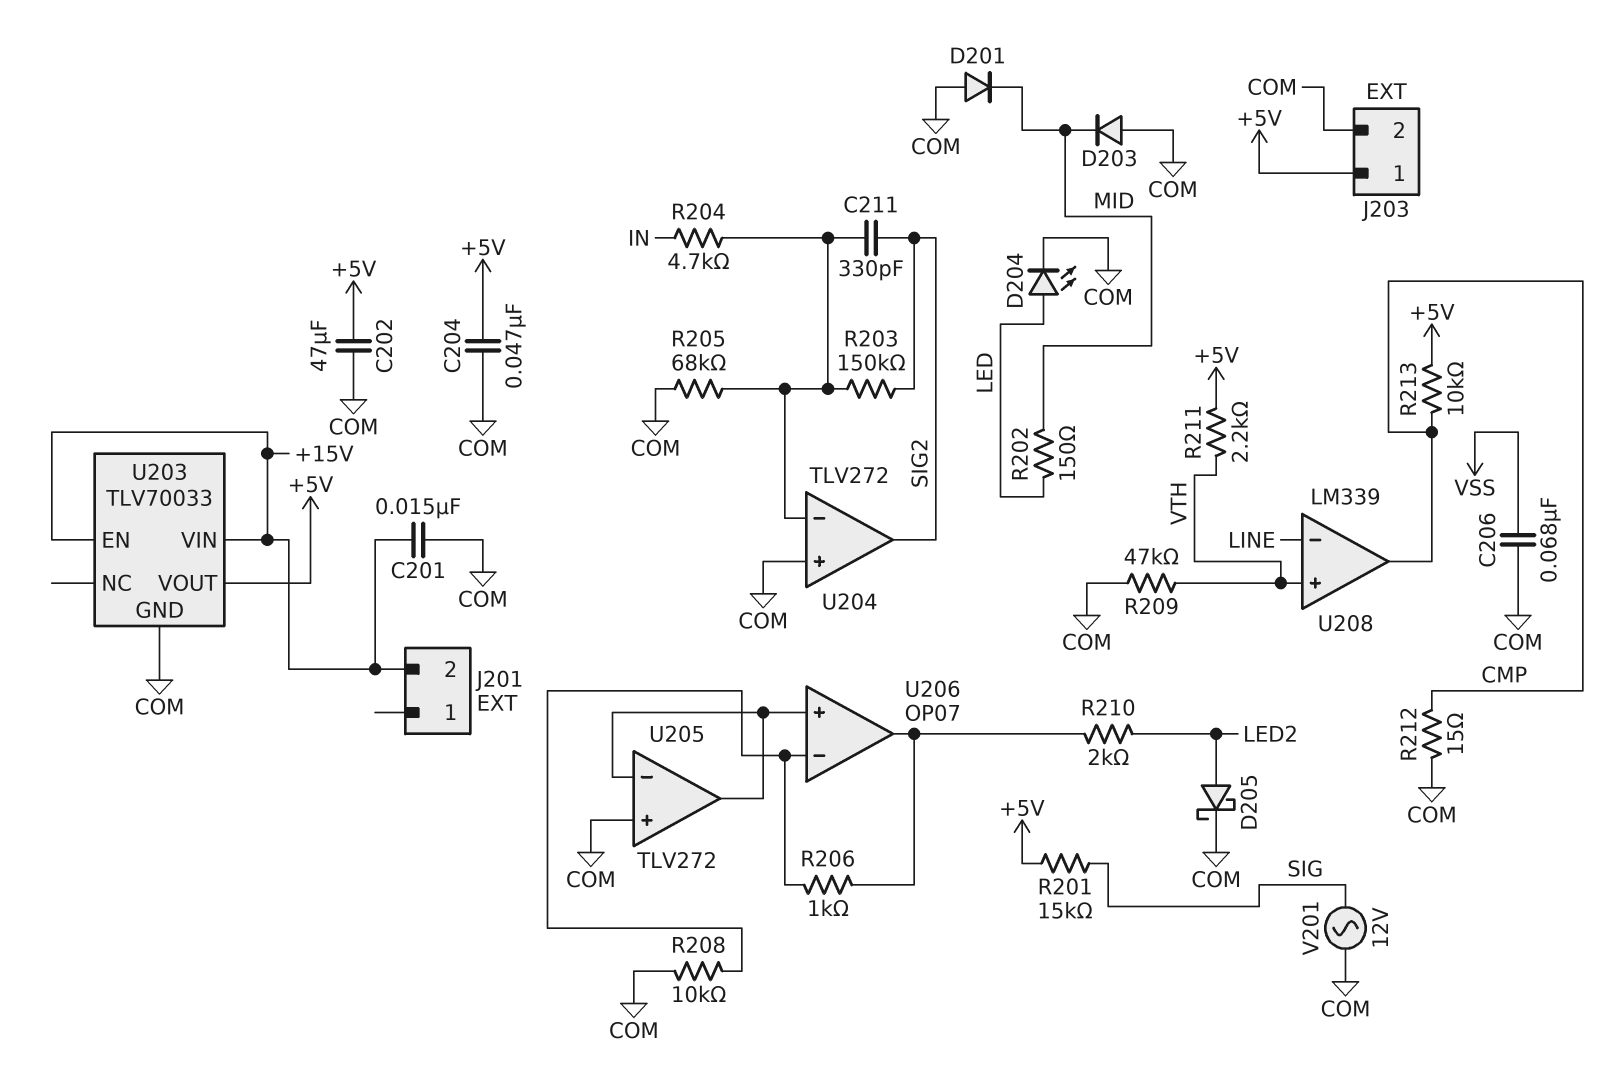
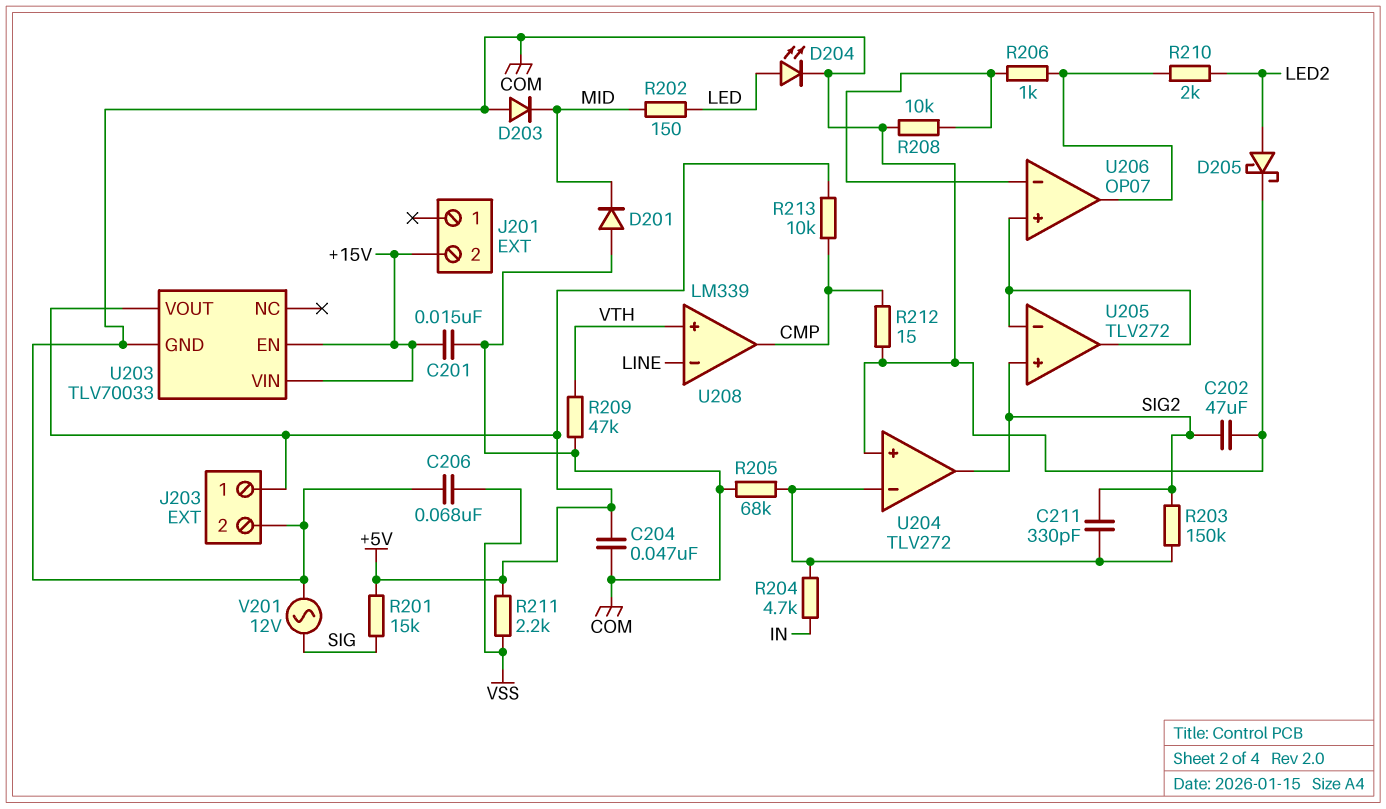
C202: 47uF (+5V, COM) -> 47uF (COM, SIG2)
R211: 2.2k (+5V, VTH) -> 2.2k (+5V, VSS)
U205 pin in+: COM -> SIG2

